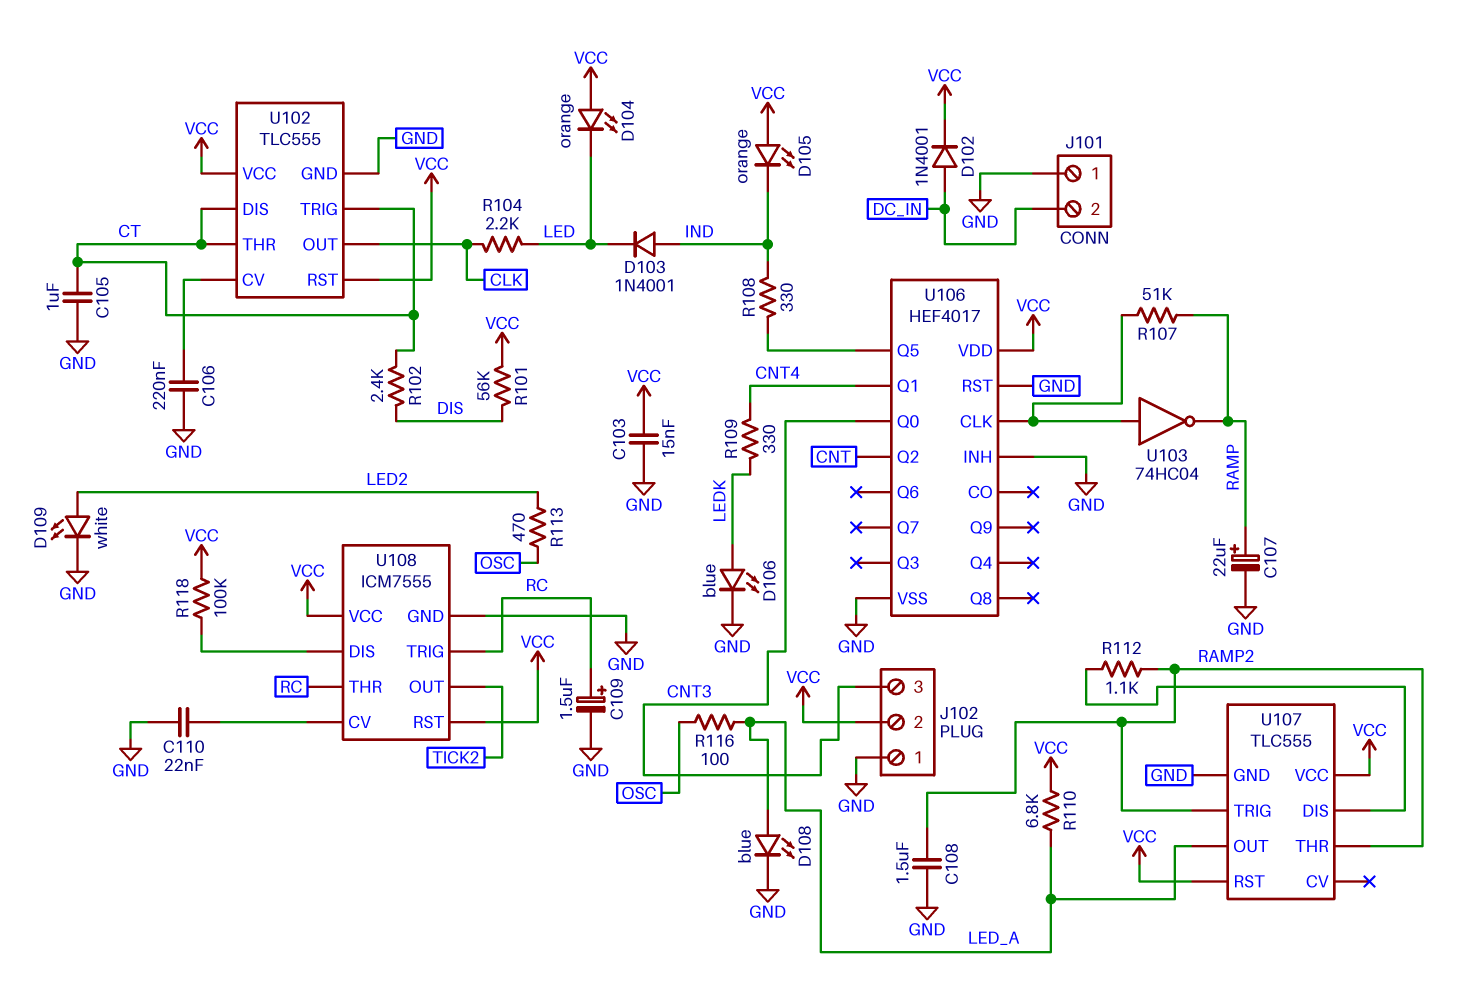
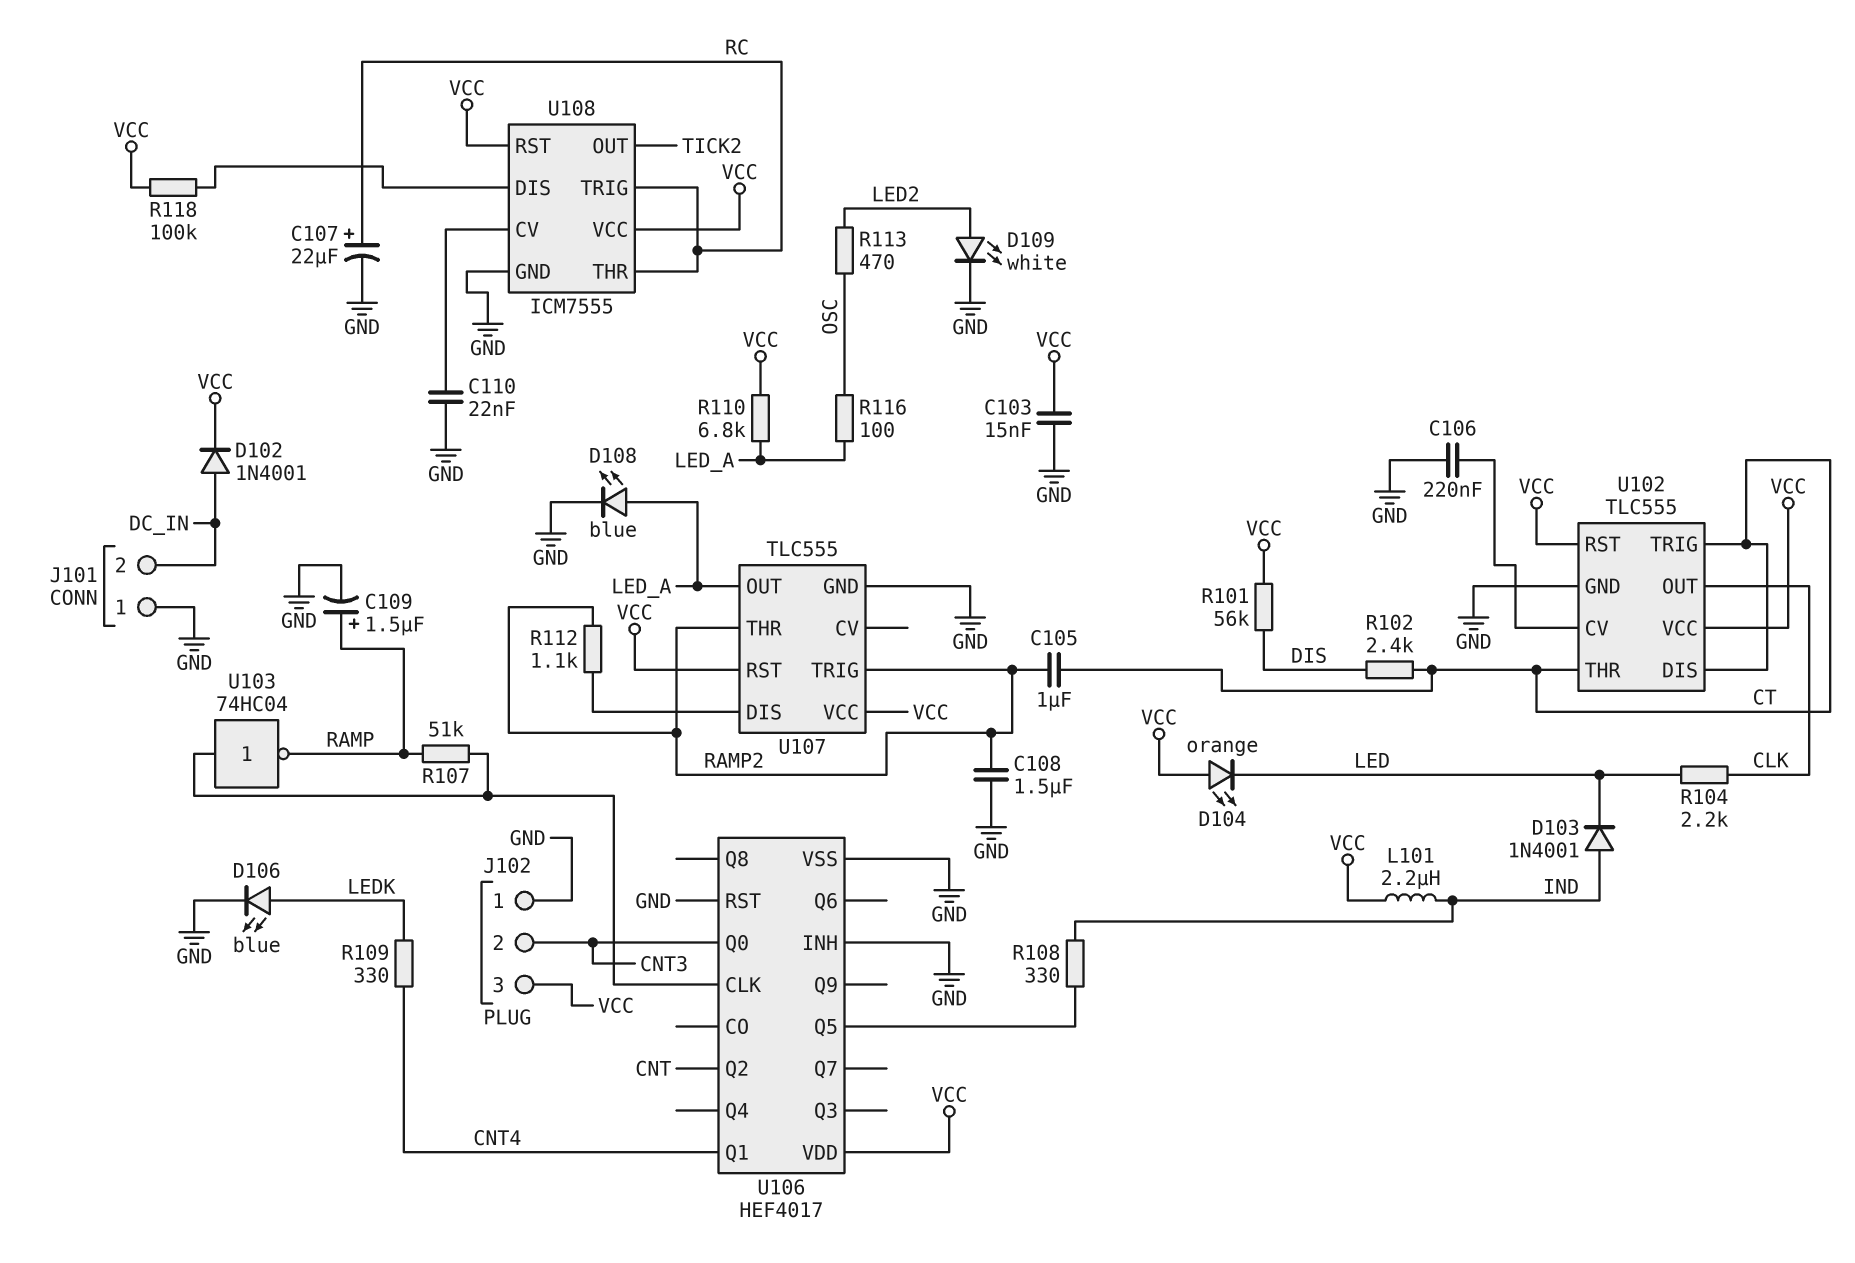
C105: 1uF (CT, GND) -> 1uF (CT, RAMP2)
C107: 22uF (plus RAMP, minus GND) -> 22uF (plus RC, minus GND)
C109: 1.5uF (plus RC, minus GND) -> 1.5uF (plus RAMP, minus GND)
D105: LED orange (A VCC, K IND) -> none
J102 pin 2: VCC -> CNT3
J102 pin 3: CNT3 -> VCC
L101: none -> 2.2uH (IND, VCC)

